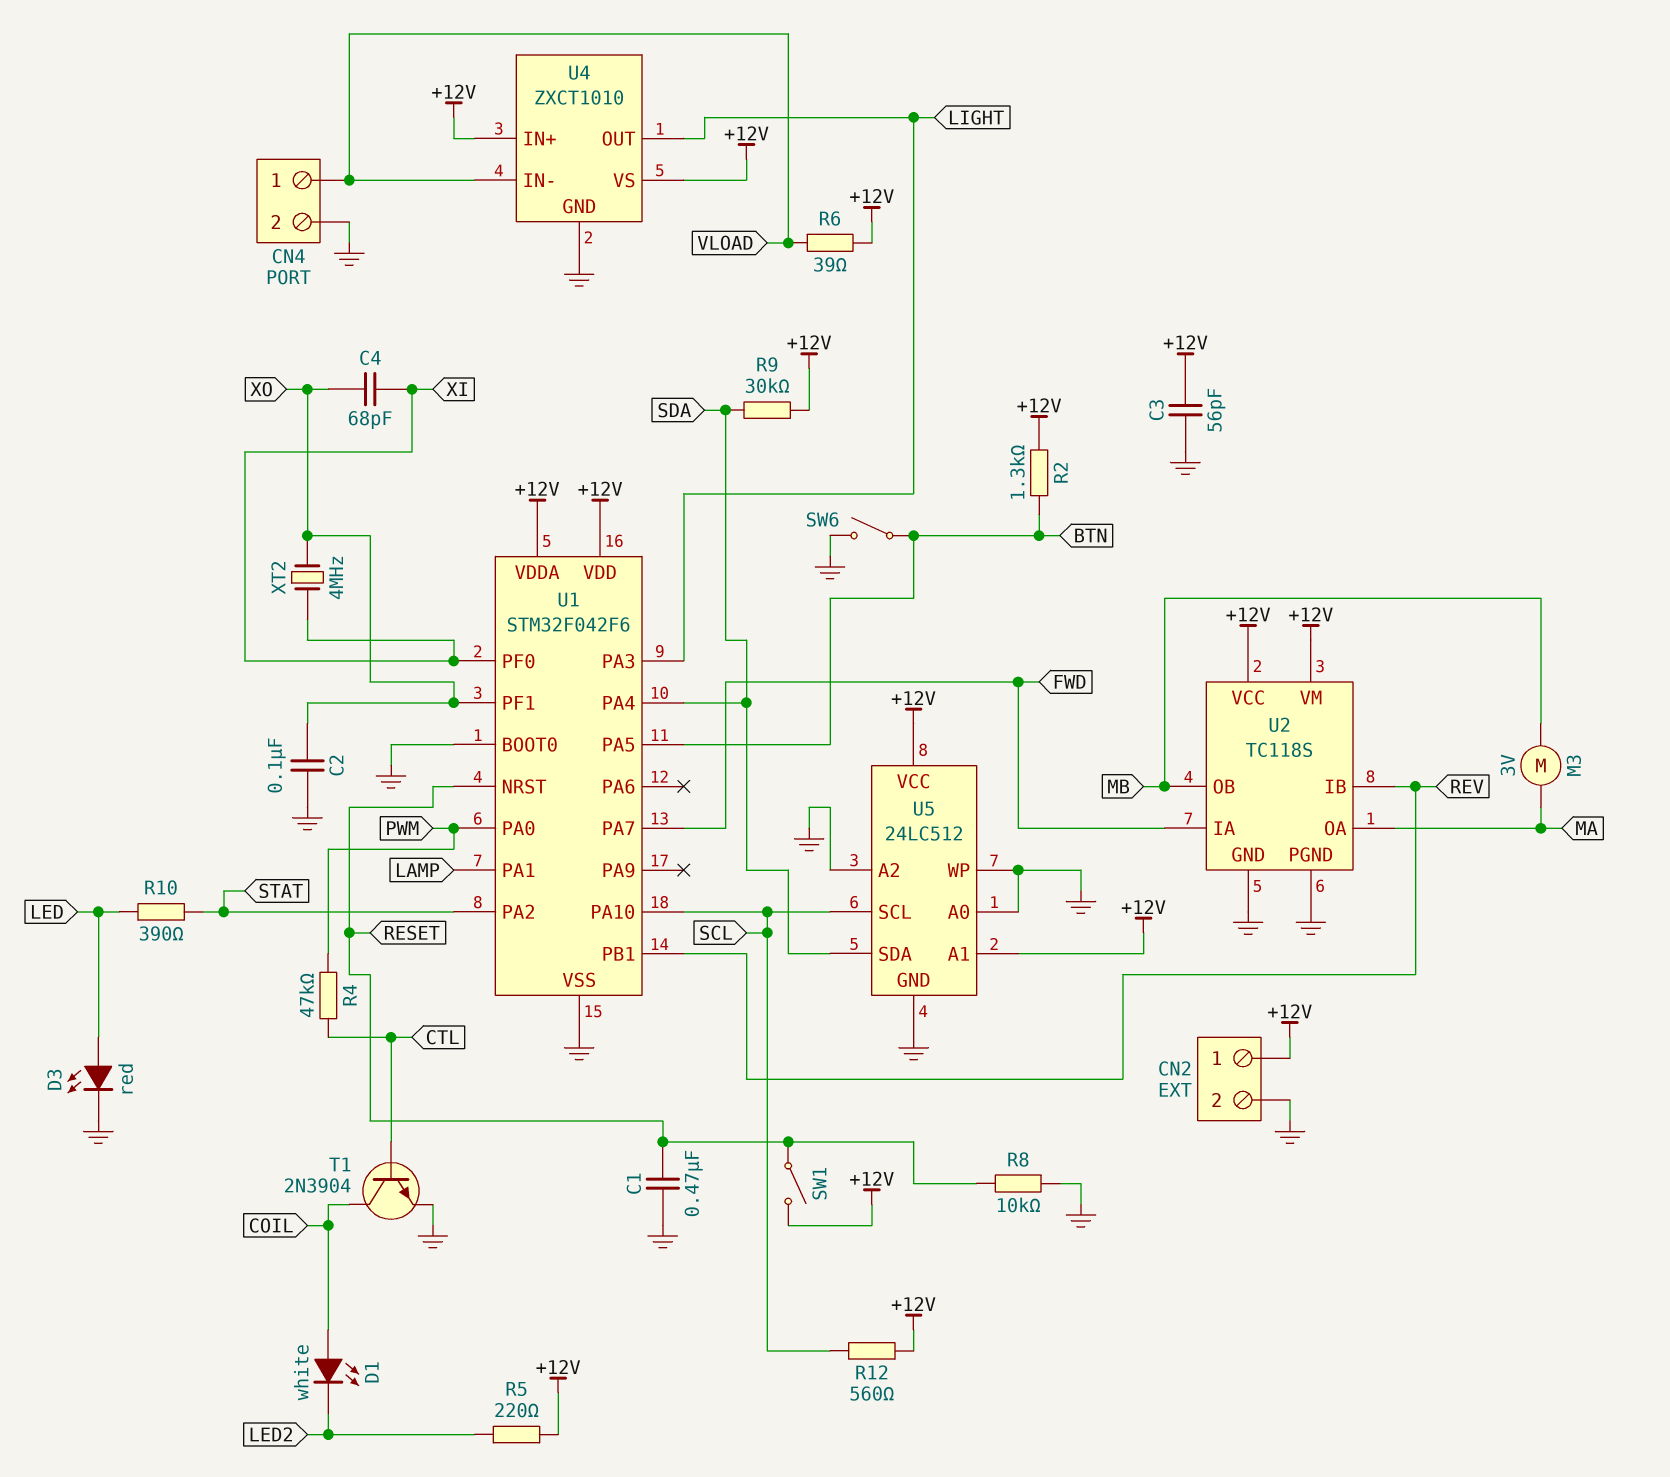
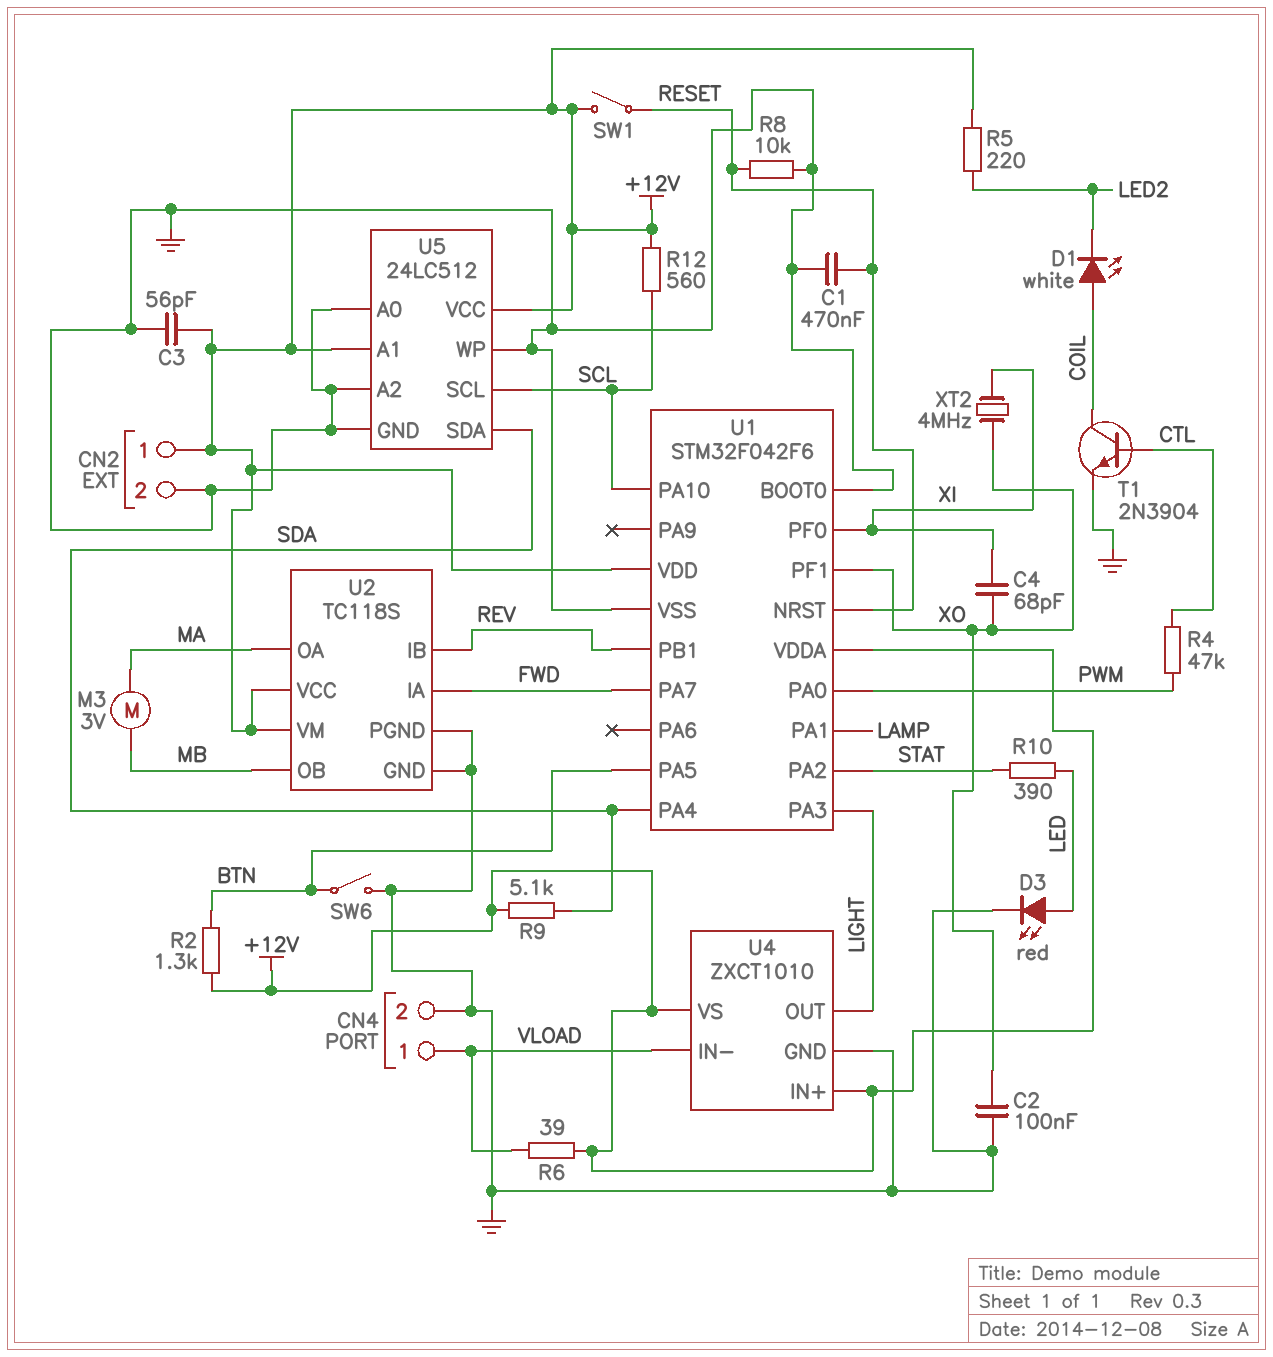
R9: 30k (+12V, SDA) -> 5.1k (+12V, SDA)

